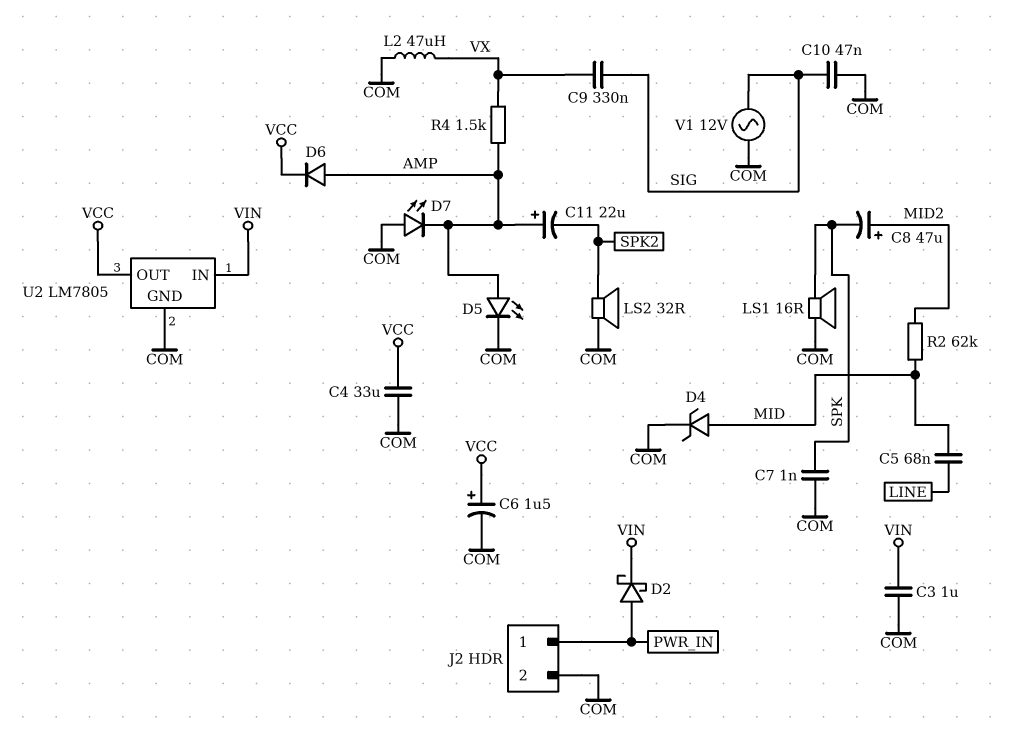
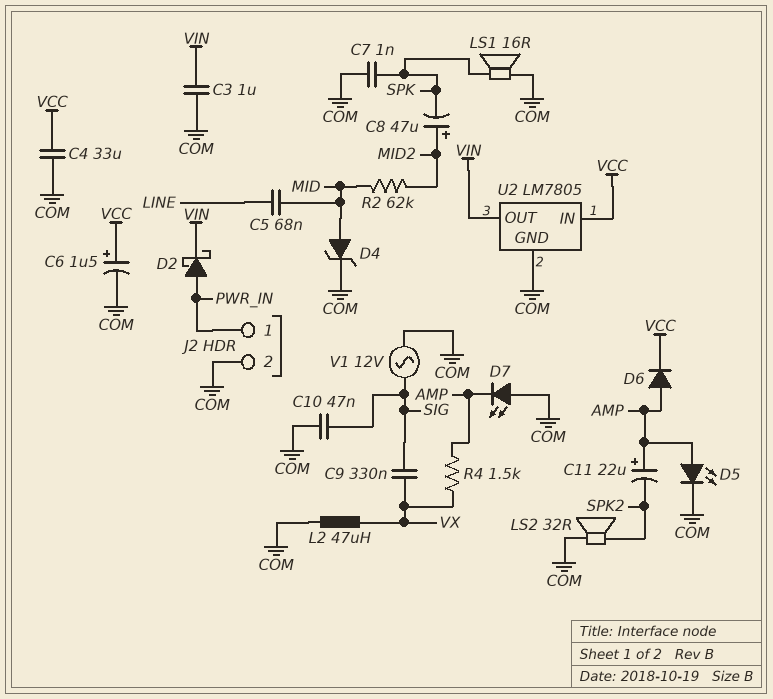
U2 pin IN: VIN -> VCC
U2 pin OUT: VCC -> VIN

